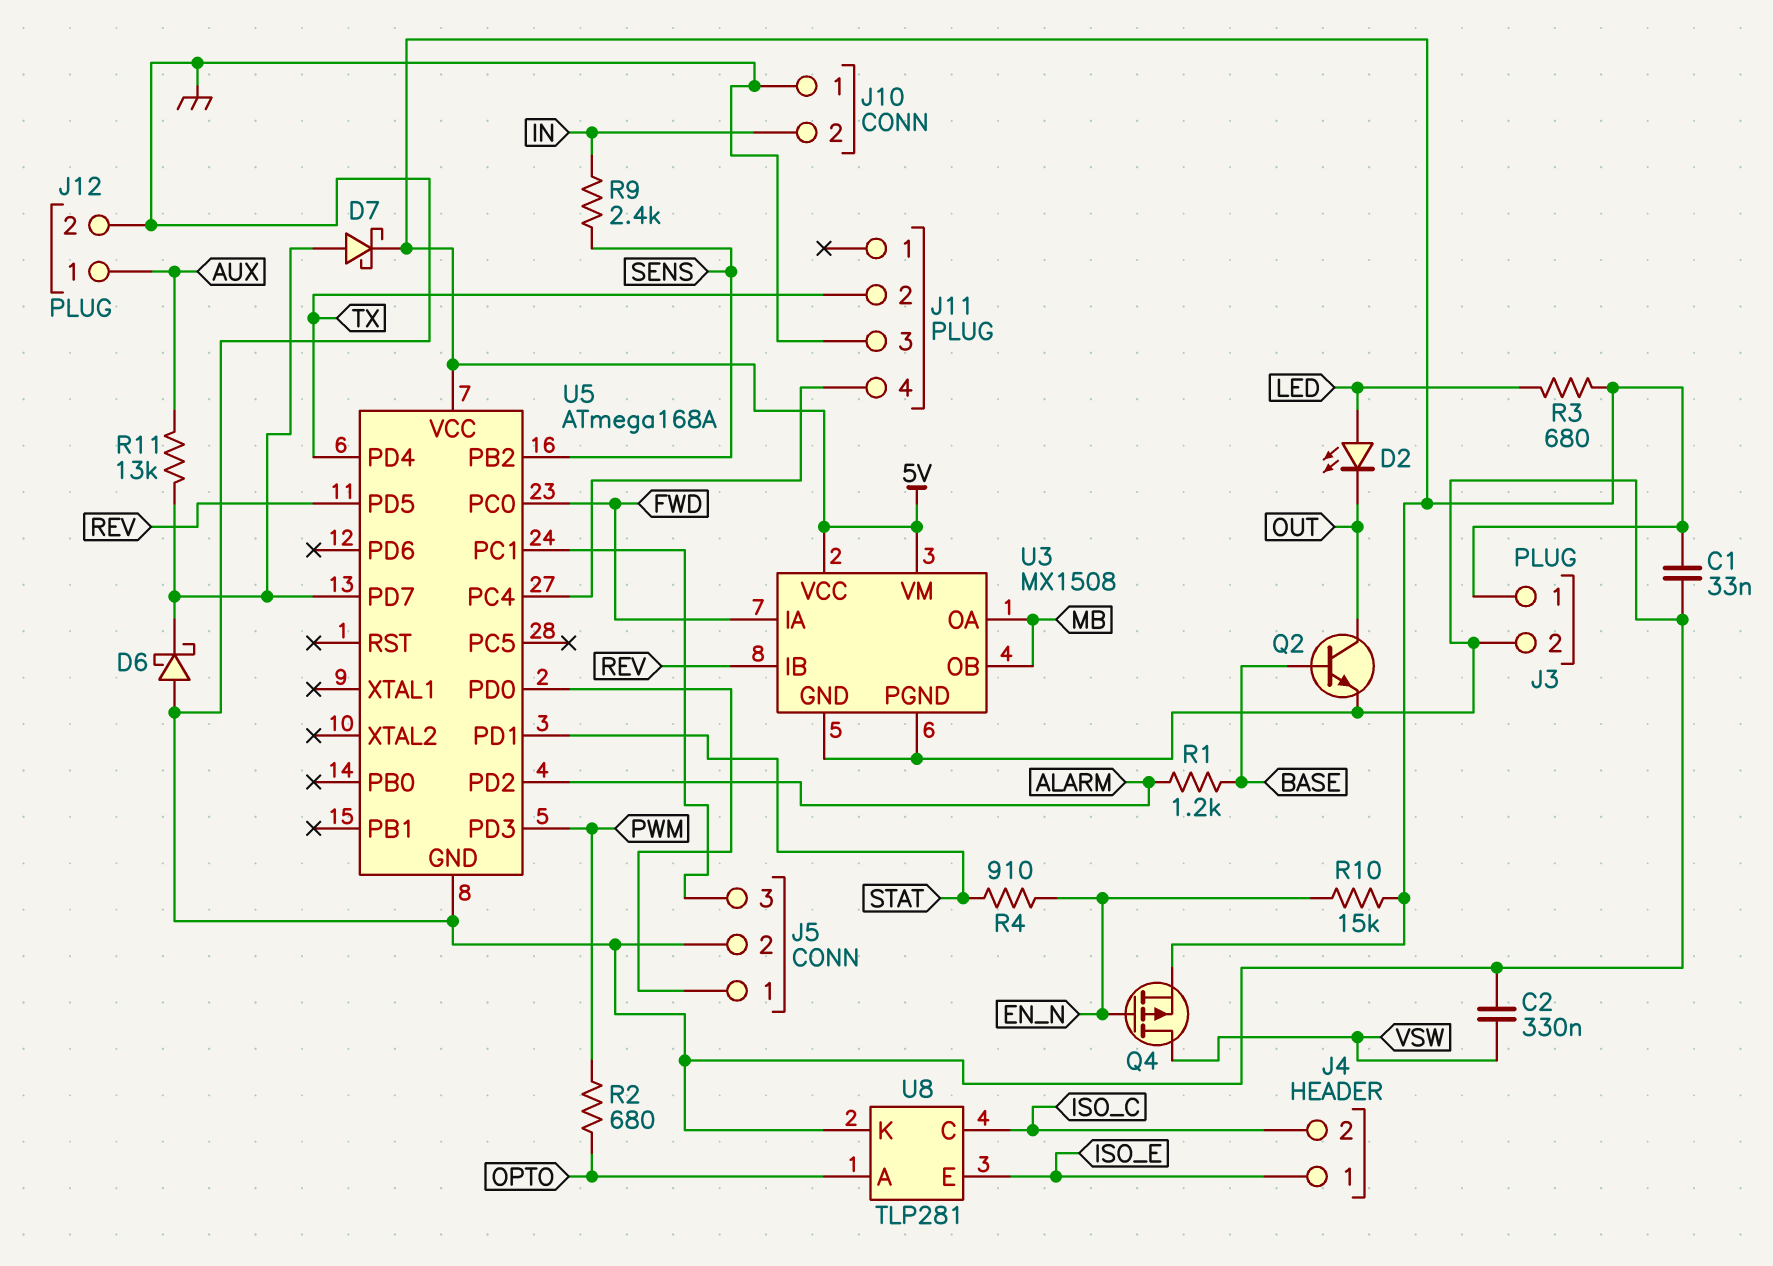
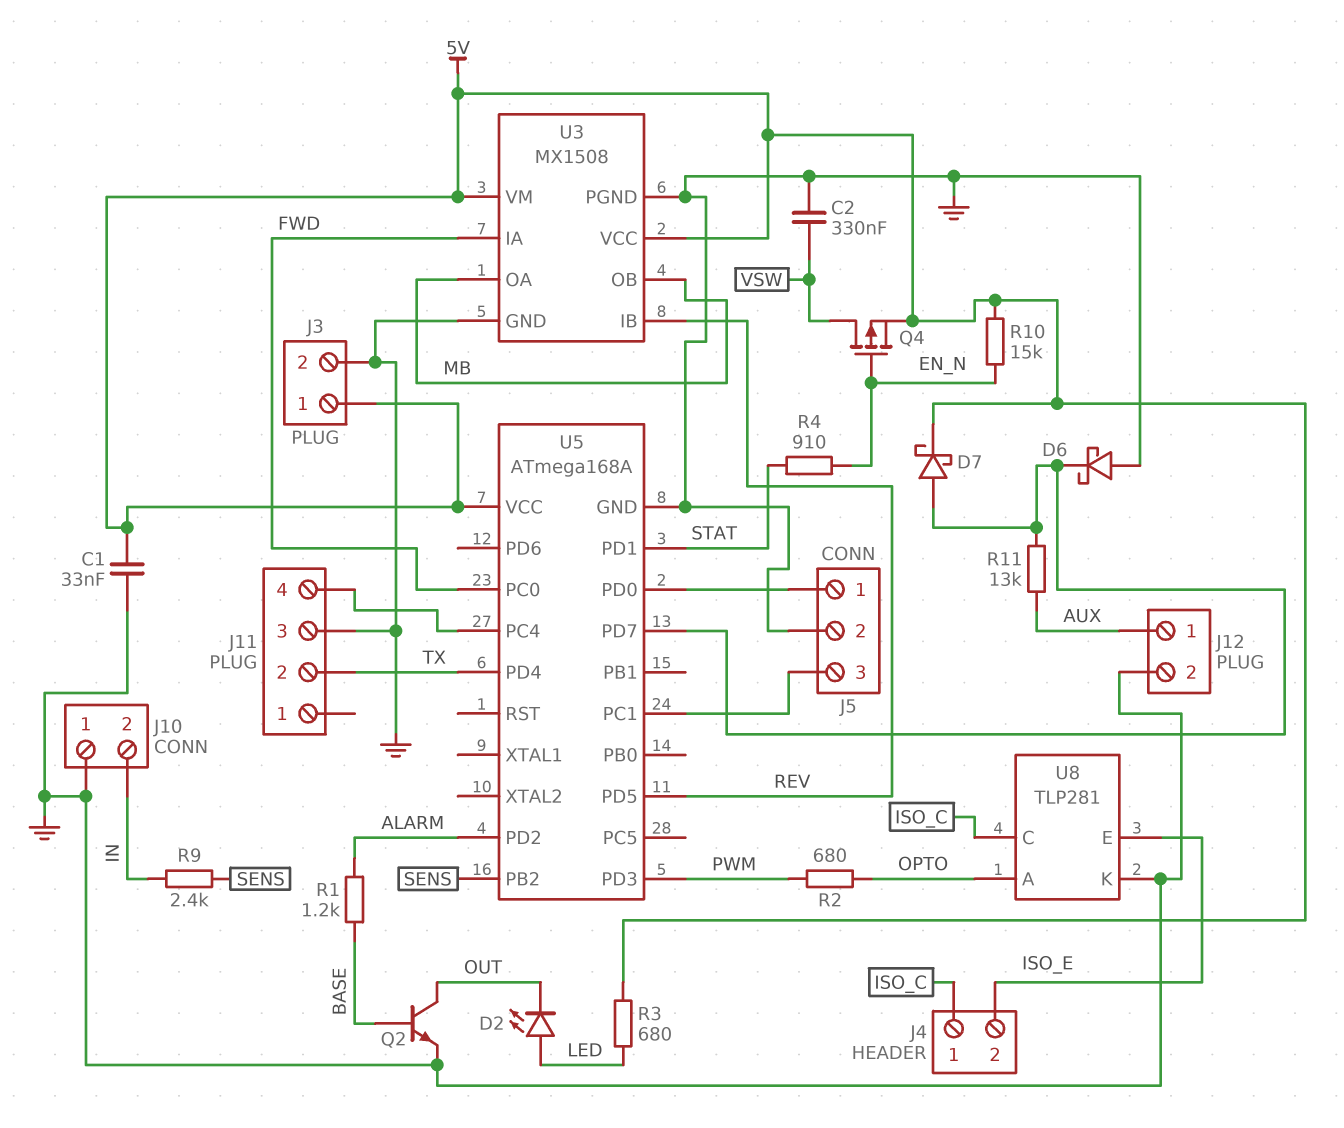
J4 pin 1: ISO_E -> ISO_C
J4 pin 2: ISO_C -> ISO_E

